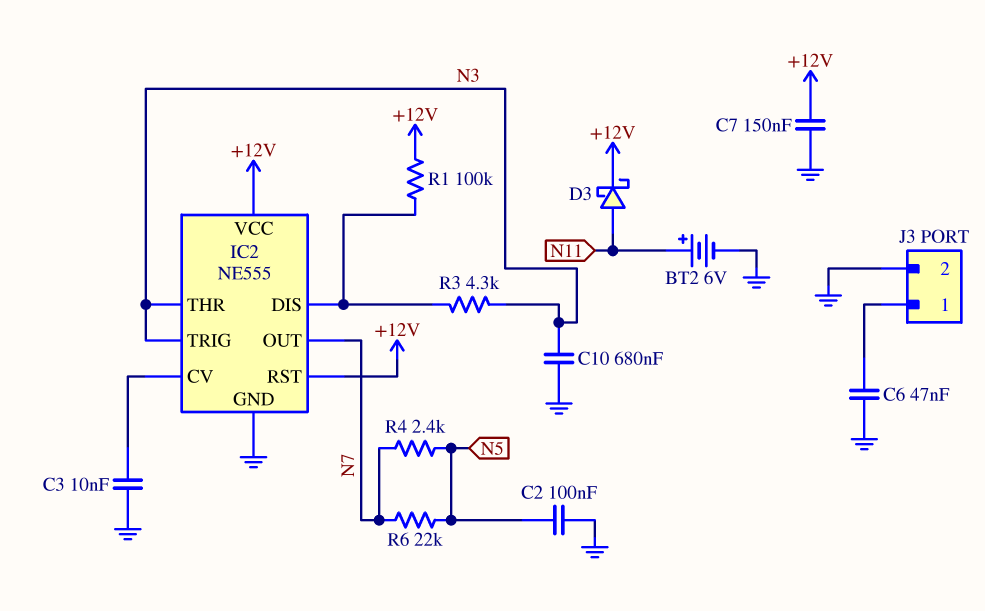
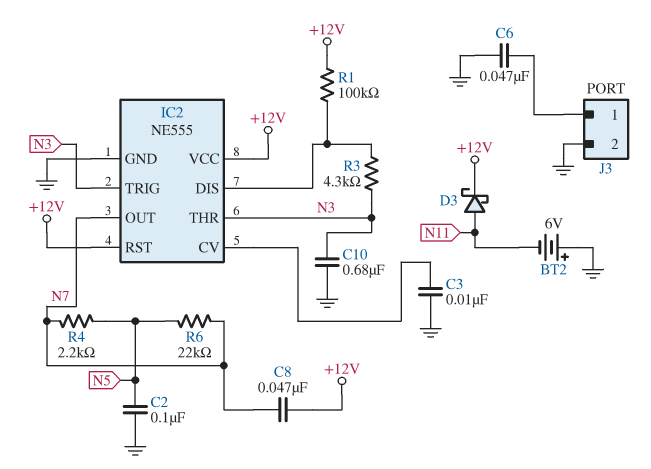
BT2: 6V (plus N11, minus GND) -> 6V (plus GND, minus N11)
C7: 150nF (+12V, GND) -> none
C8: none -> 47nF (+12V, N7)
R4: 2.4k (N5, N7) -> 2.2k (N5, N7)

